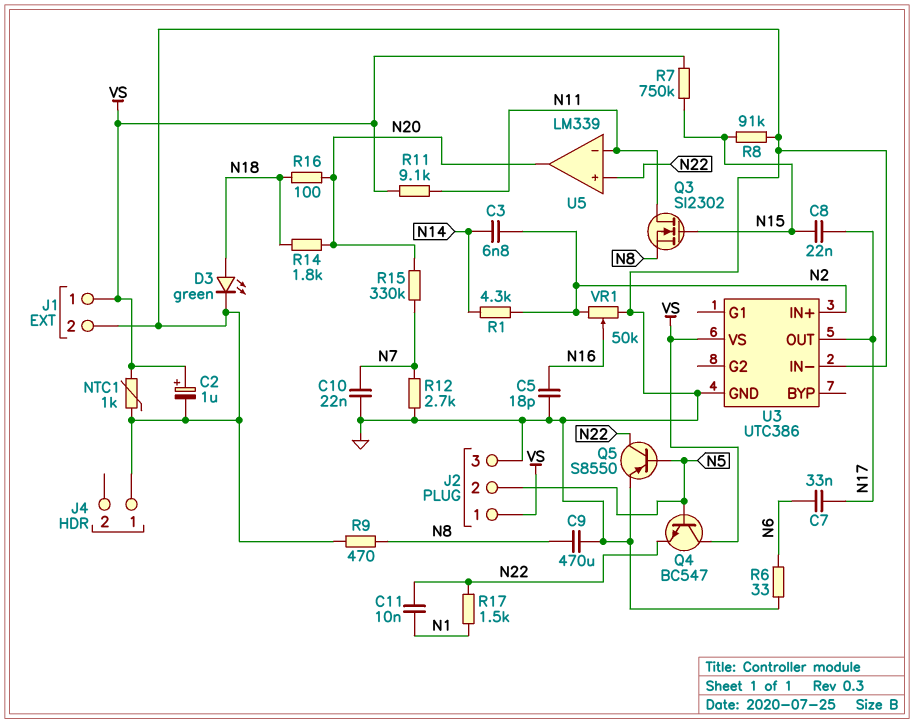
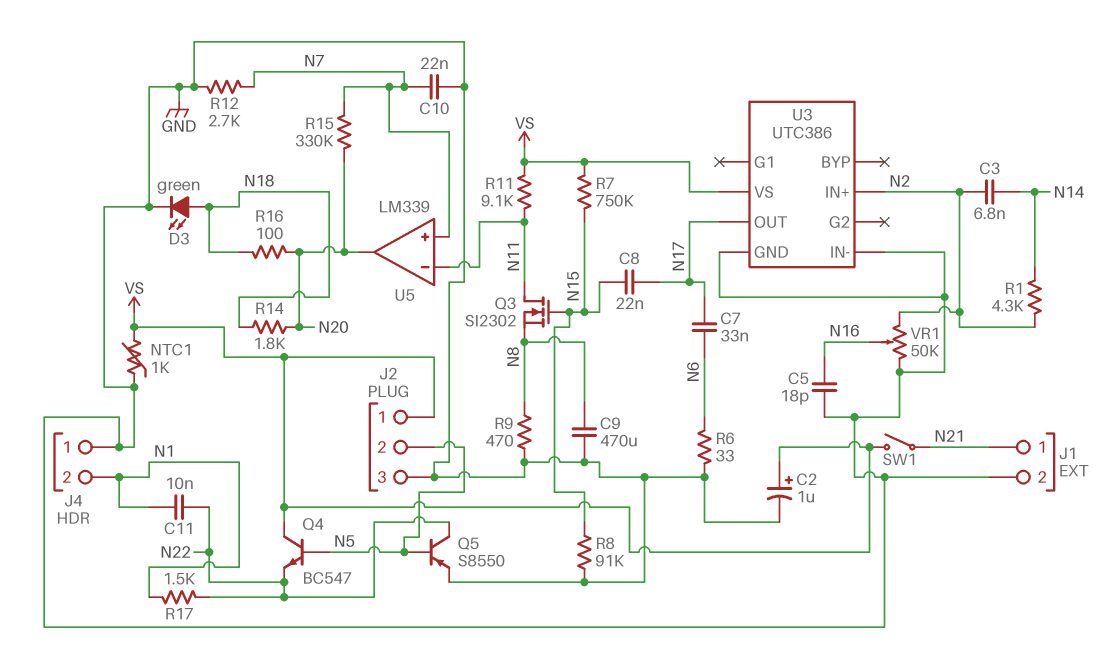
J1 pin 1: VS -> N21
J4 pin 2: none -> N1
SW1: none -> switch (N21, VS)
U5 pin in+: N22 -> N7

